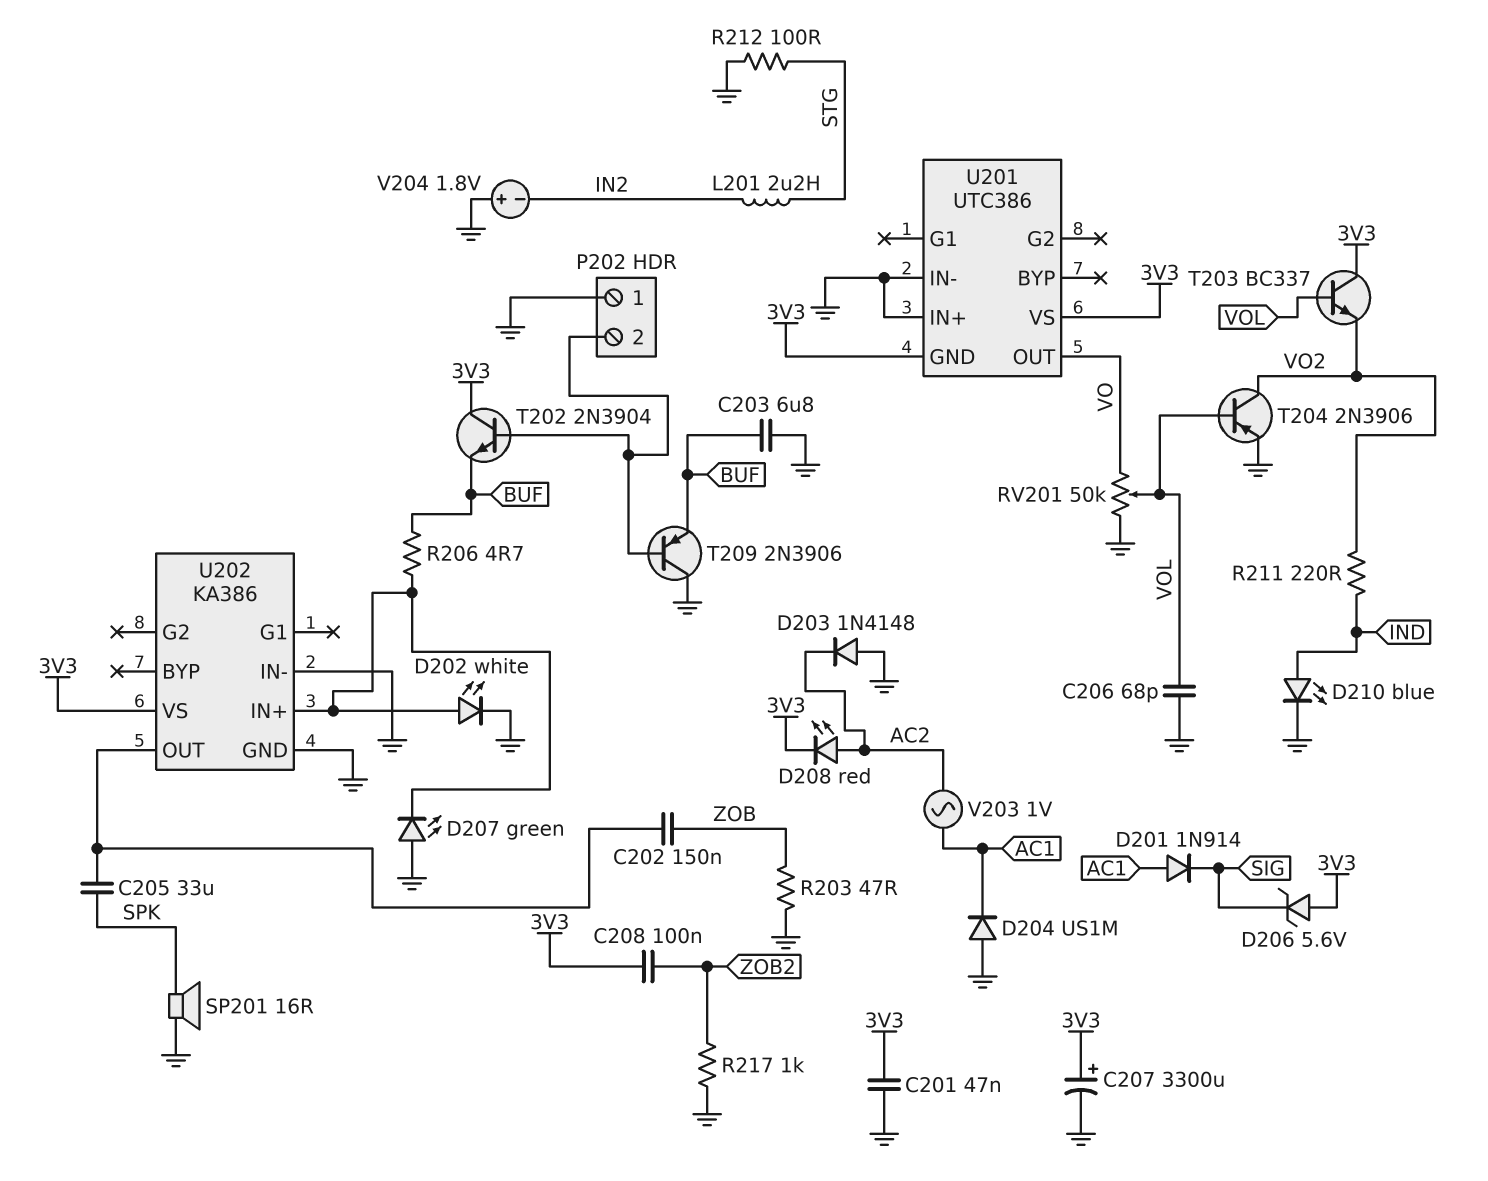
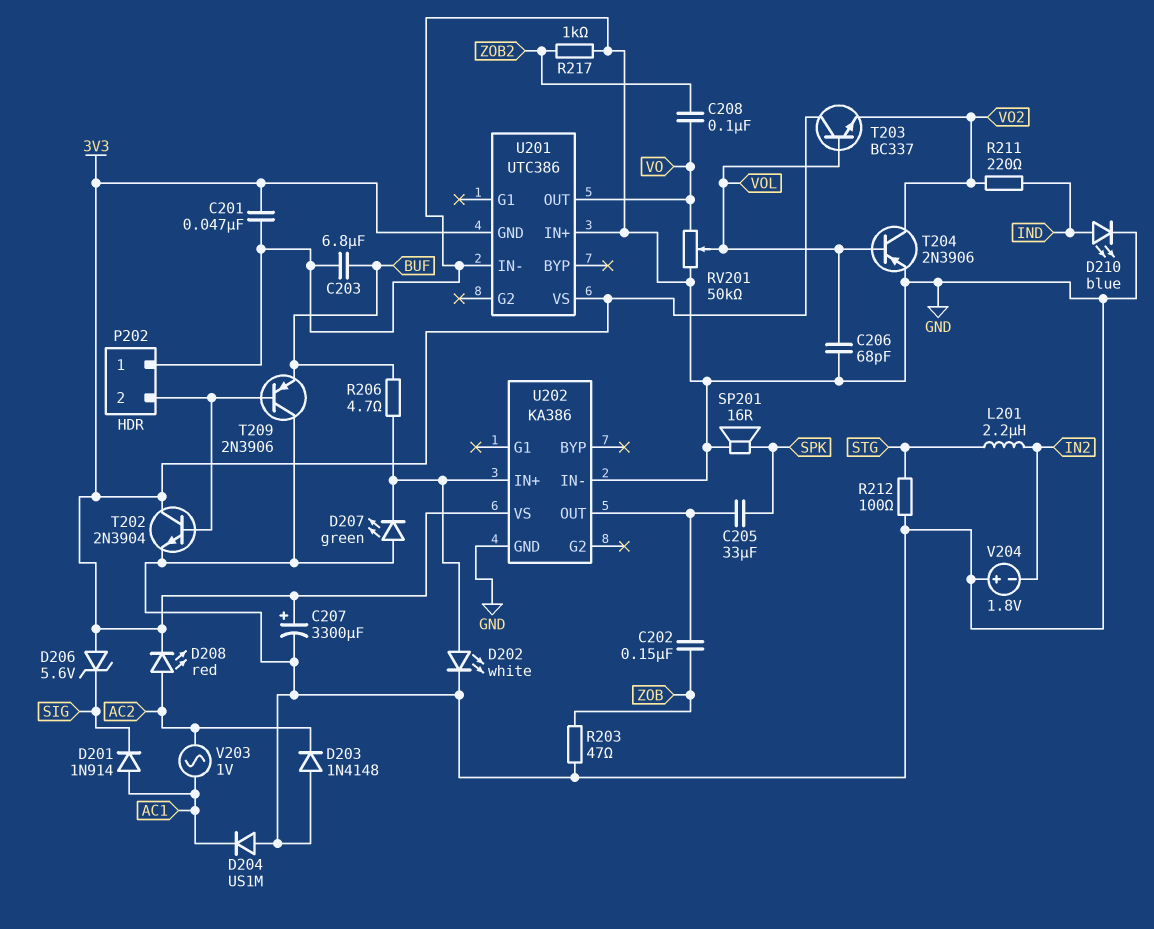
C208: 100nF (3V3, ZOB2) -> 100nF (VO, ZOB2)
T202: NPN 2N3904 (B P202/2, C 3V3, E BUF) -> NPN 2N3904 (B P202/2, C 3V3, E GND)

